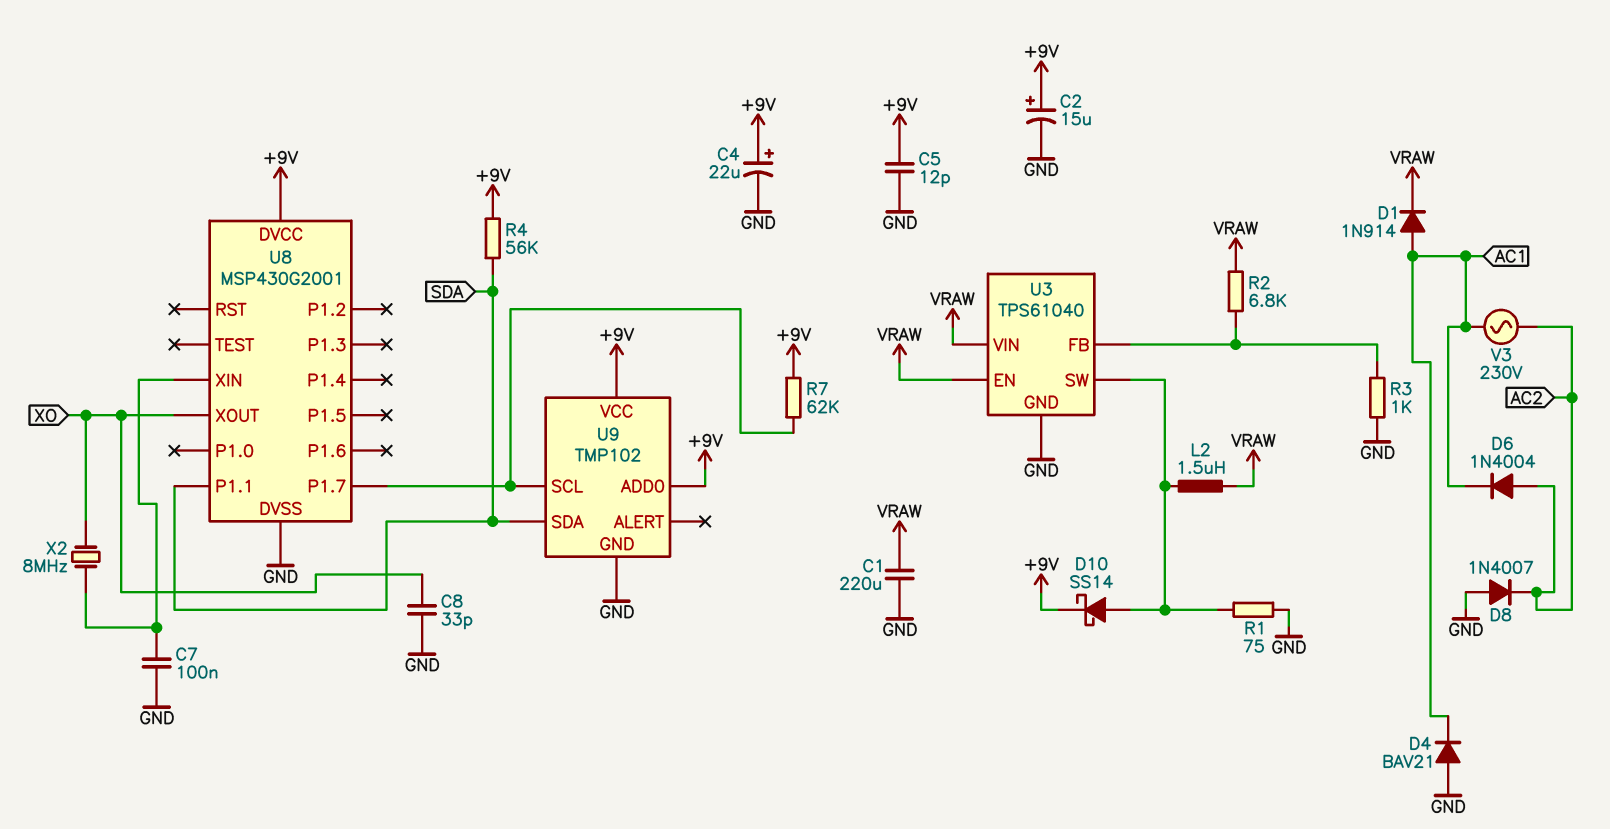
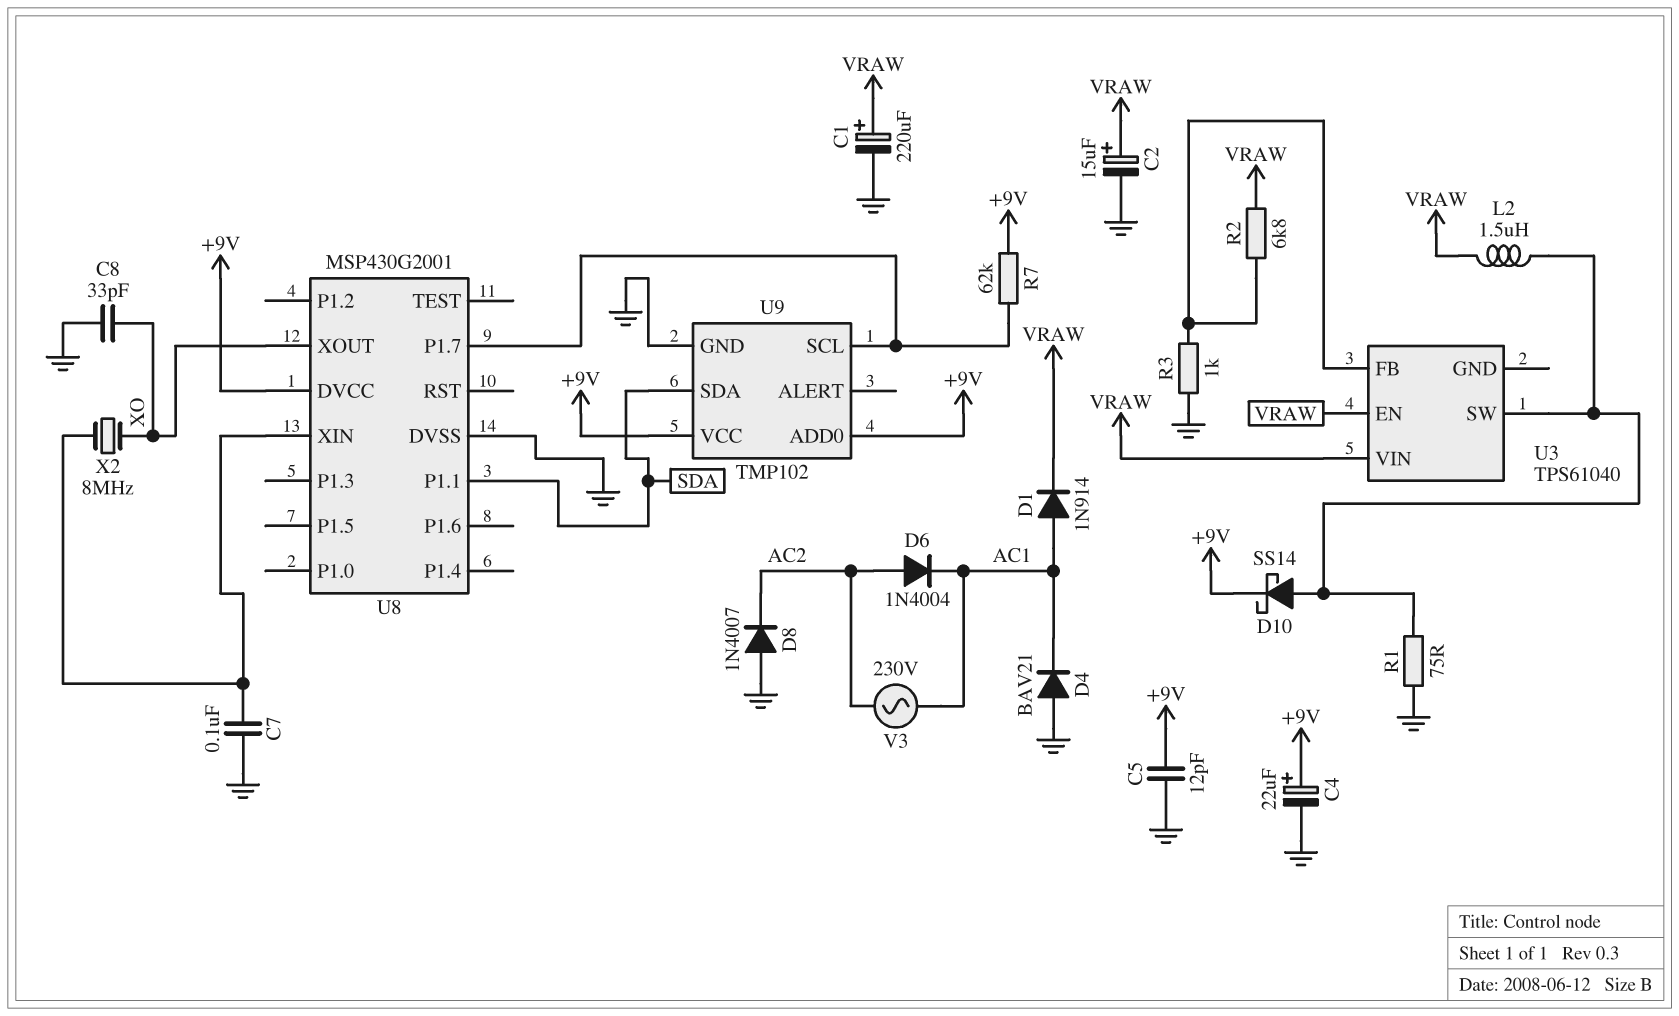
C1: 220uF (GND, VRAW) -> 220uF (plus VRAW, minus GND)
C2: 15uF (plus +9V, minus GND) -> 15uF (plus VRAW, minus GND)
R4: 56k (+9V, SDA) -> none
U3 pin GND: GND -> none

